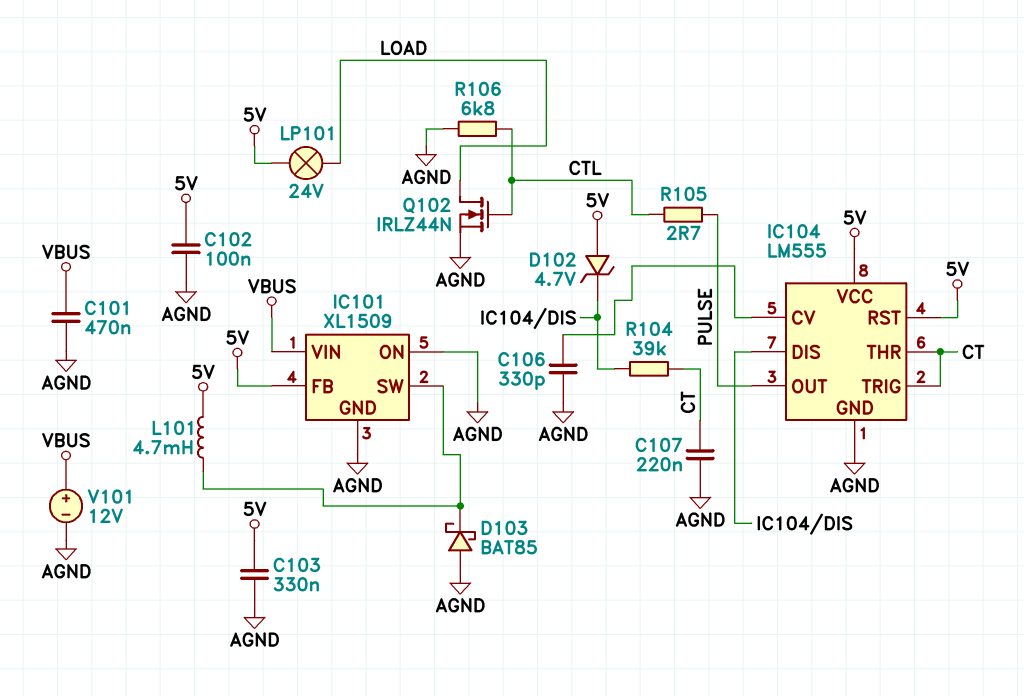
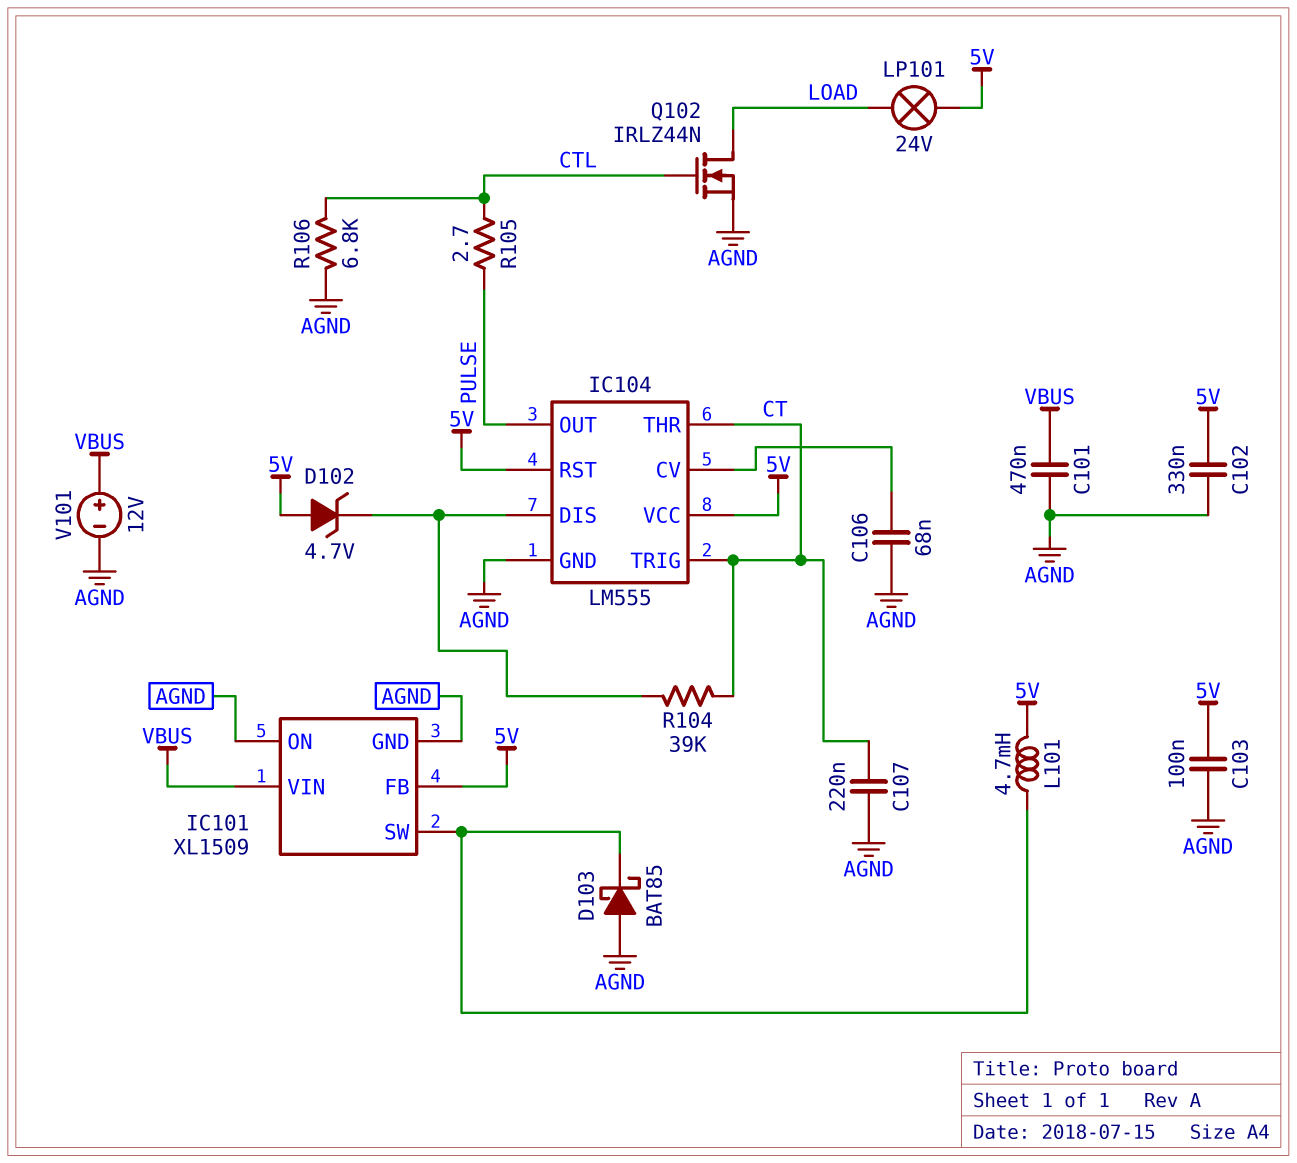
C102: 100nF (5V, AGND) -> 330nF (5V, AGND)
C103: 330nF (5V, AGND) -> 100nF (5V, AGND)
C106: 330pF (AGND, IC104/CV) -> 68nF (AGND, IC104/CV)

